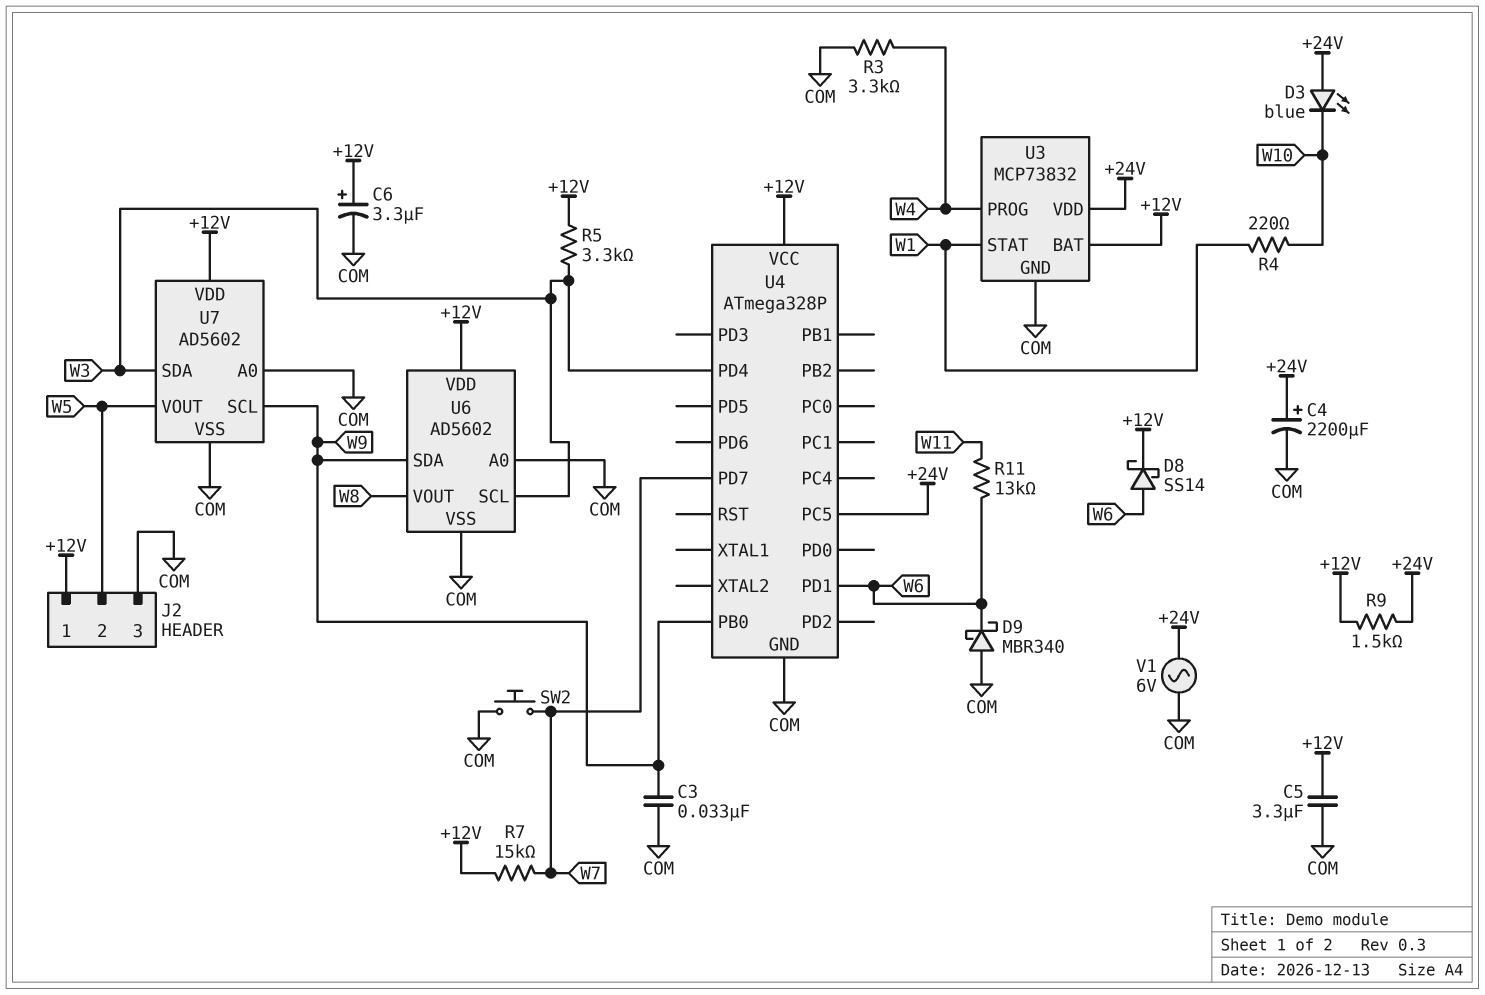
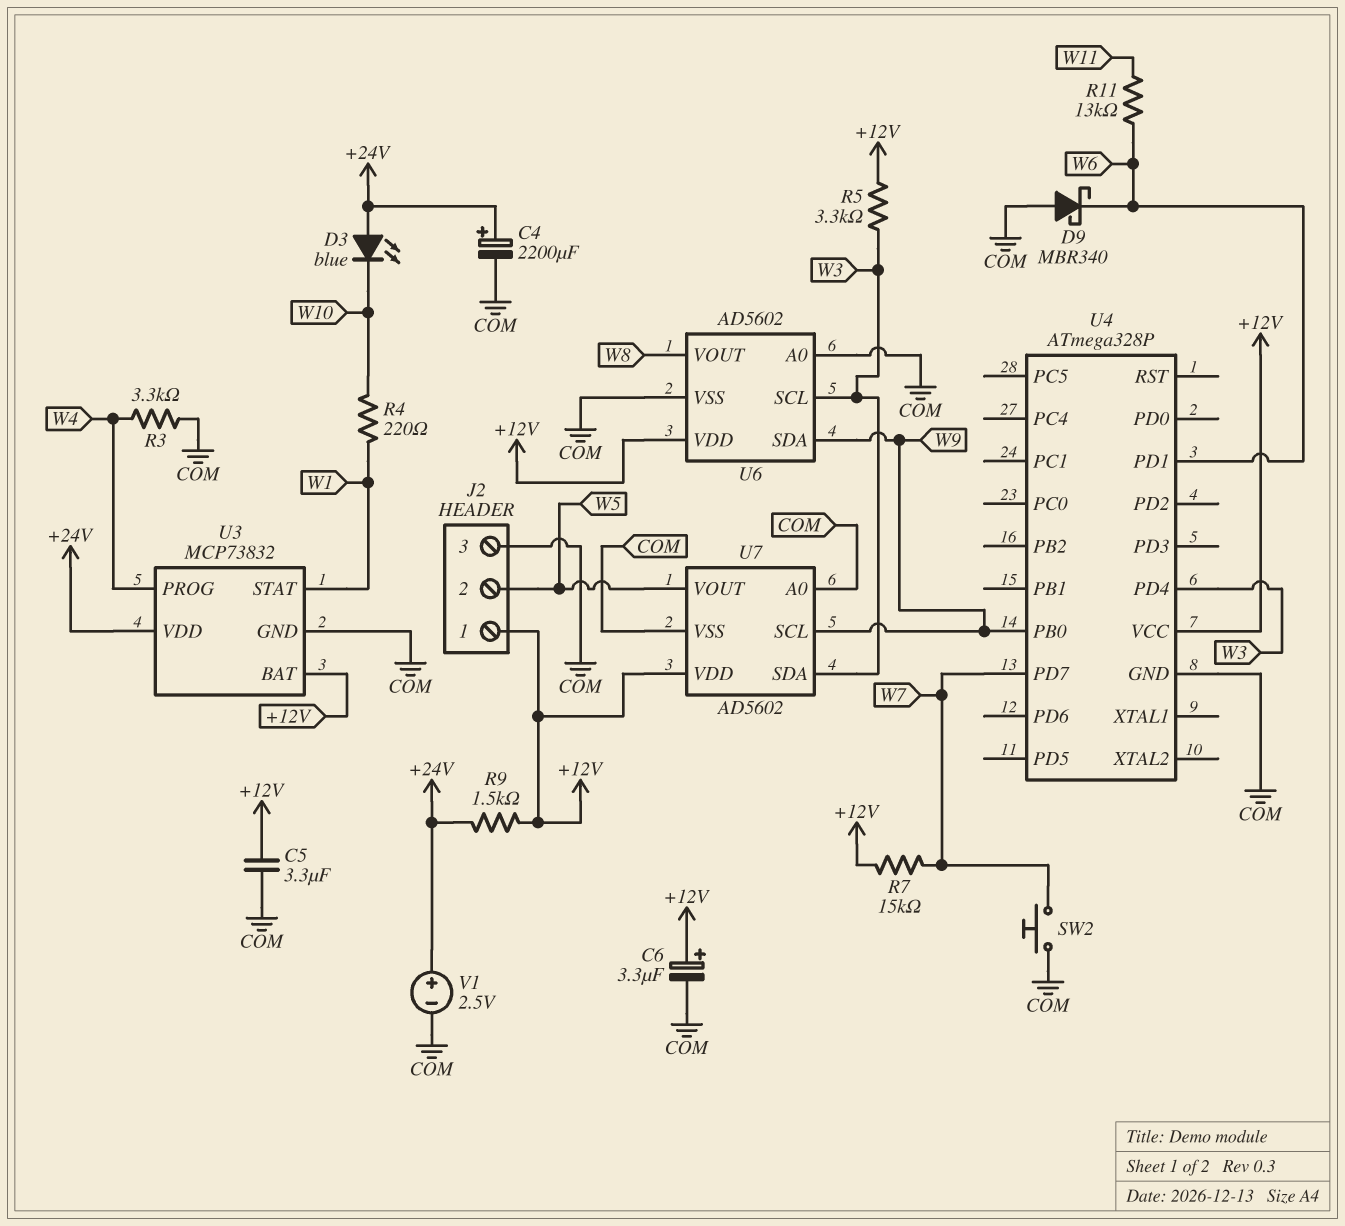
C3: 33nF (COM, W9) -> none
D8: schottky SS14 (A W6, K +12V) -> none
U4 pin PC5: +24V -> none
V1: AC 6V (+24V, COM) -> 2.5V (plus +24V, minus COM)

